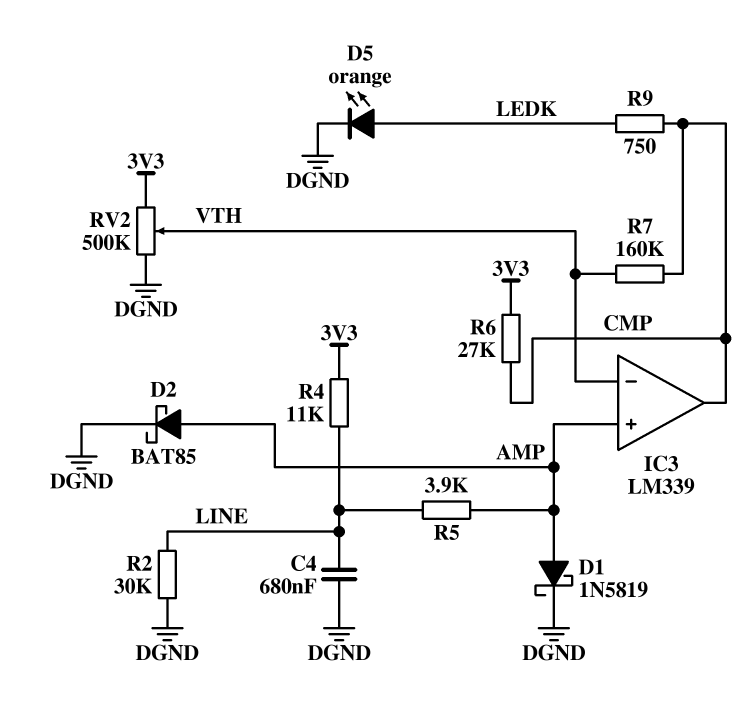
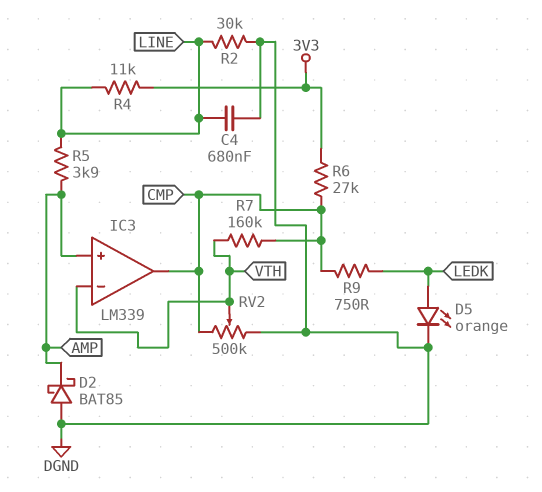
D1: schottky 1N5819 (A AMP, K DGND) -> none
D2: schottky BAT85 (A AMP, K DGND) -> schottky BAT85 (A DGND, K AMP)
RV2: 500k (3V3, DGND, wiper VTH) -> 500k (CMP, DGND, wiper VTH)

